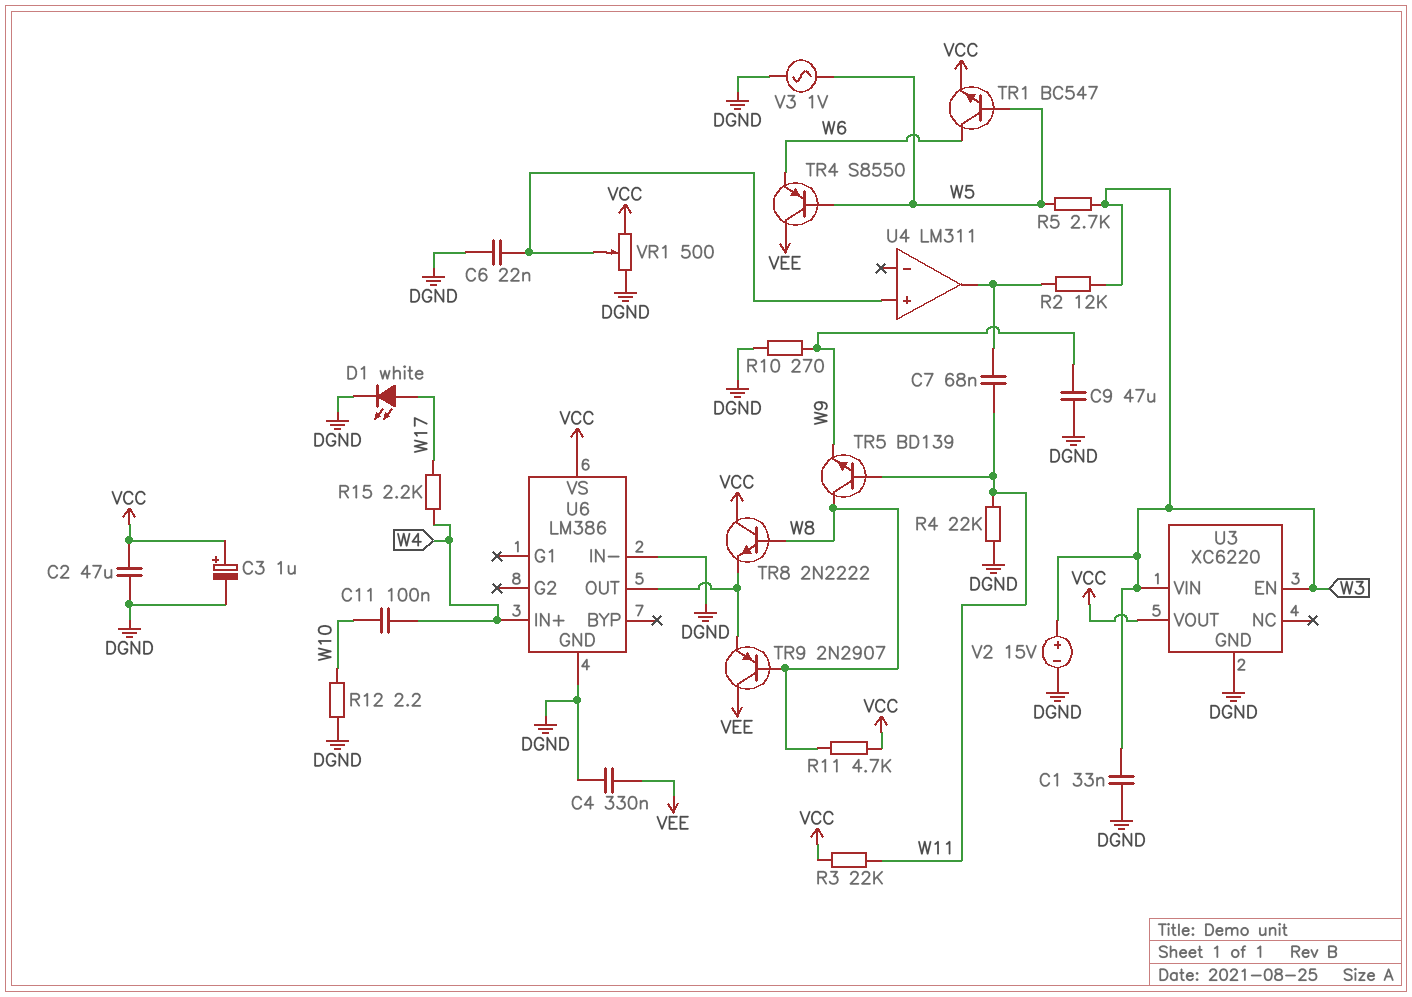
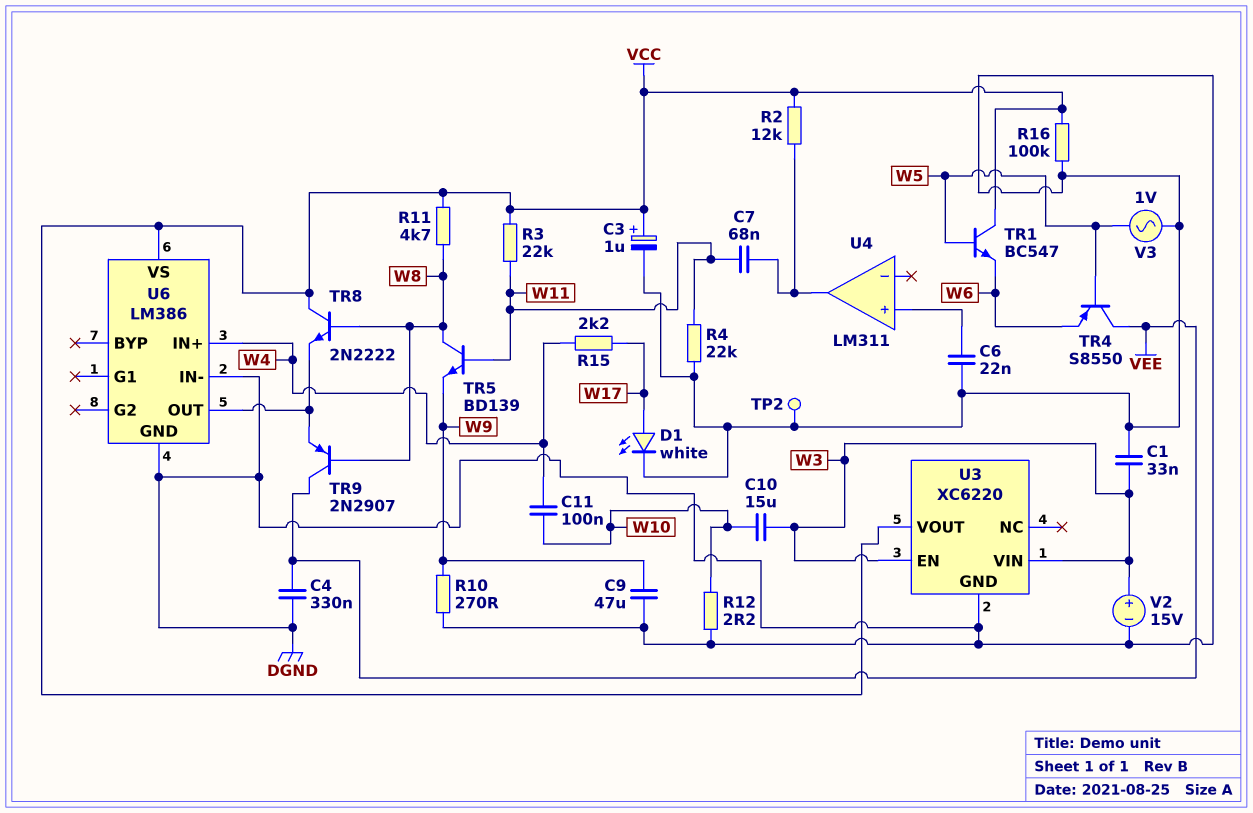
C2: 47uF (DGND, VCC) -> none
C10: none -> 15uF (W3, W10)
R2: 12k (U4/out, W3) -> 12k (U4/out, VCC)
R5: 2.7k (W3, W5) -> none
R16: none -> 100k (DGND, VCC)
TP2: none -> test point (DGND)
TR1: NPN BC547 (B W5, C W6, E VCC) -> NPN BC547 (B W5, C VCC, E W6)
VR1: 500 (DGND, VCC, wiper U4/in+) -> none

